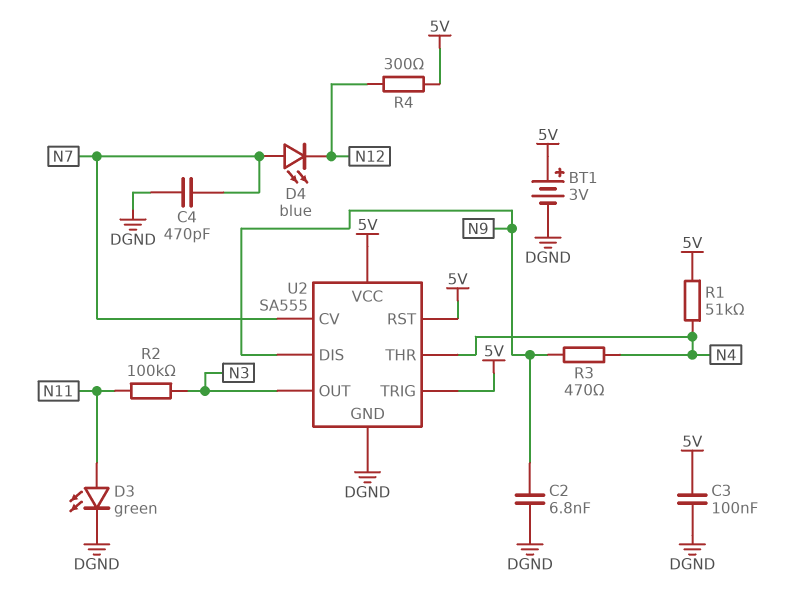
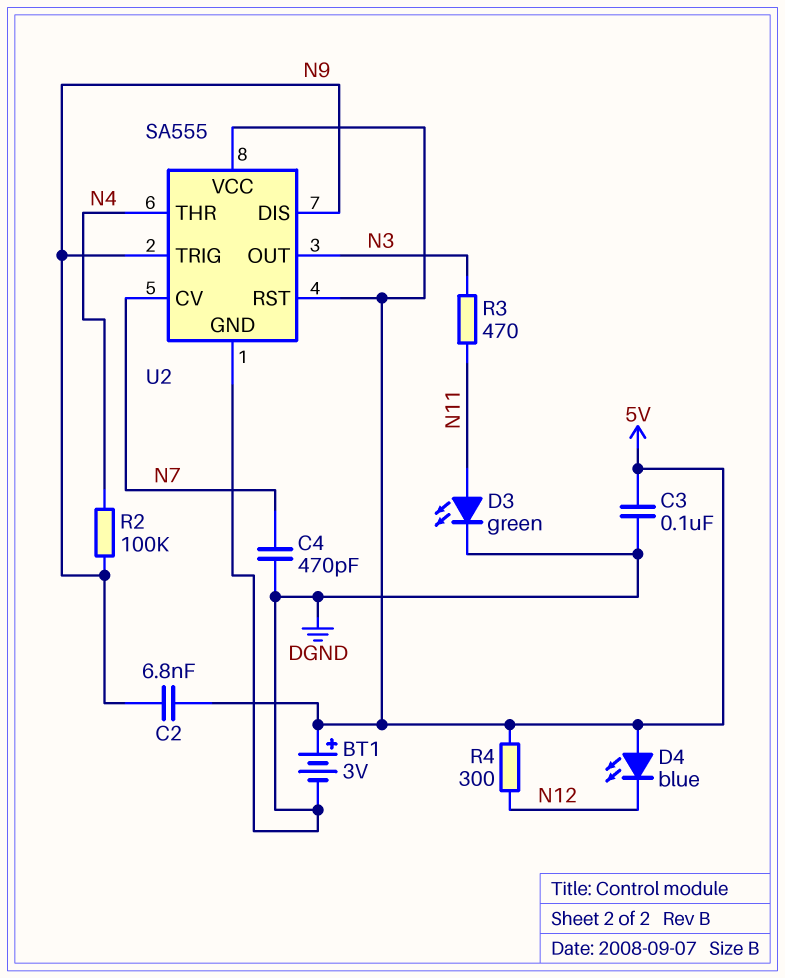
C2: 6.8nF (DGND, N9) -> 6.8nF (5V, N9)
D4: LED blue (A N7, K N12) -> LED blue (A 5V, K N12)
R1: 51k (5V, N4) -> none
R2: 100k (N3, N11) -> 100k (N4, N9)
R3: 470 (N4, N9) -> 470 (N3, N11)
U2 pin TRIG: 5V -> N9

